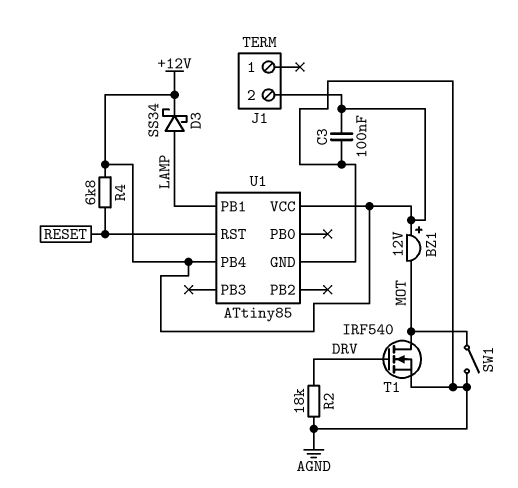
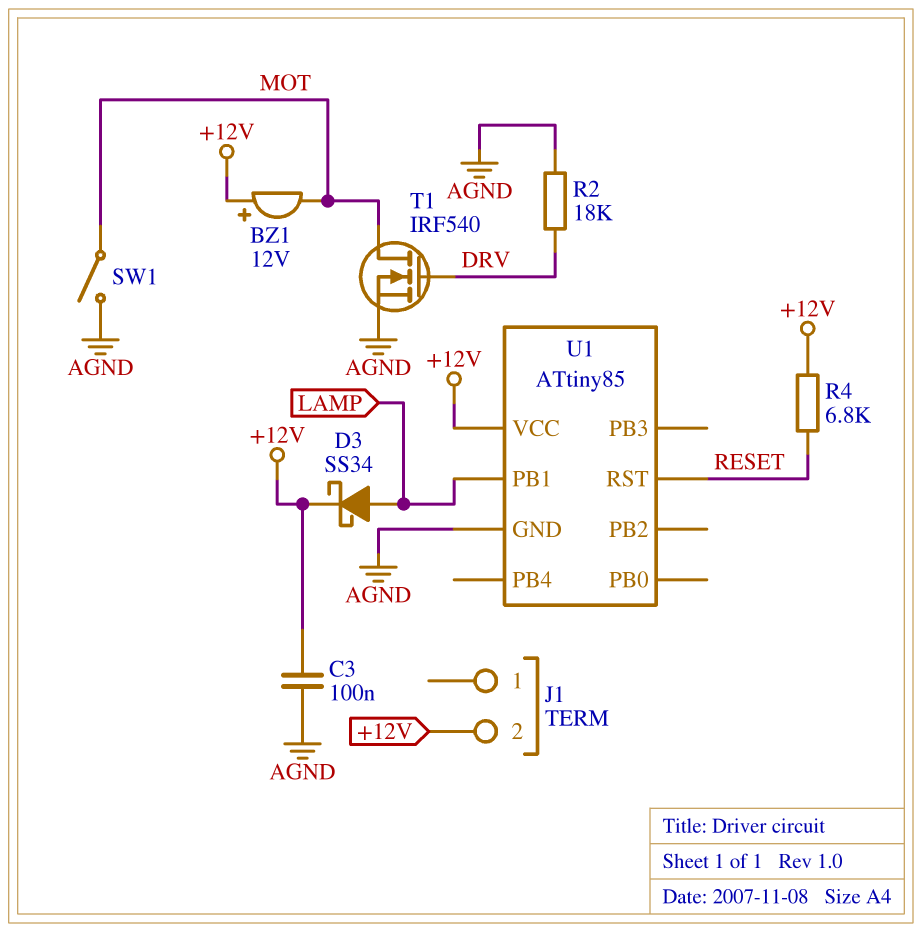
U1 pin PB4: +12V -> none

